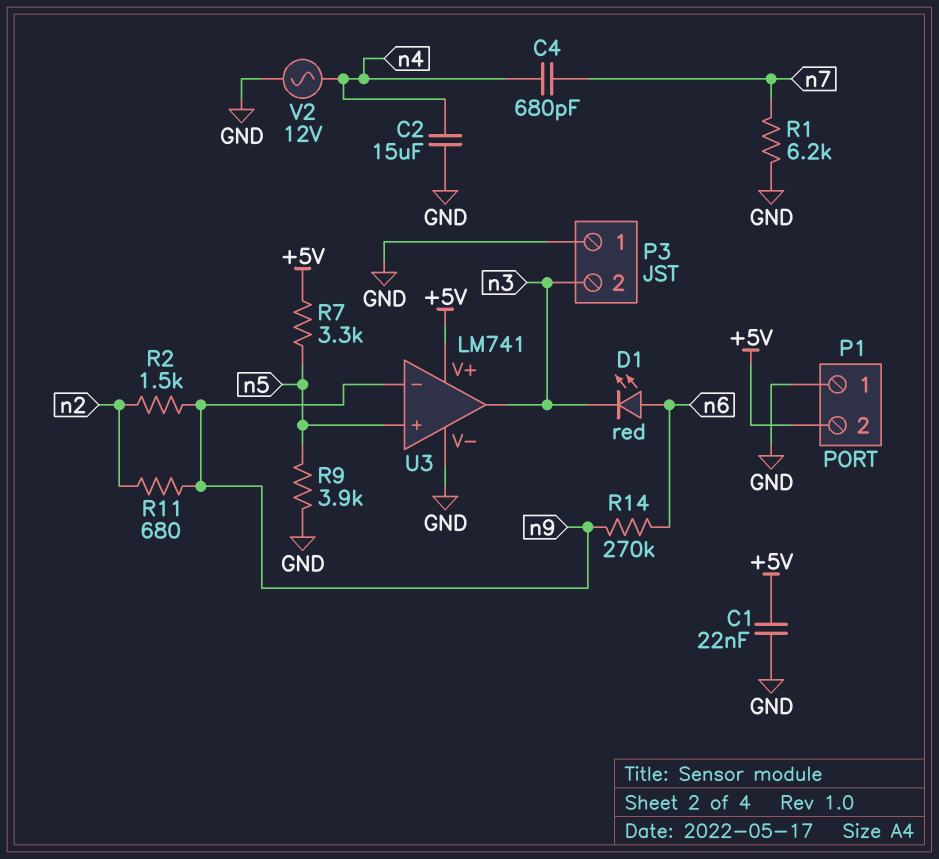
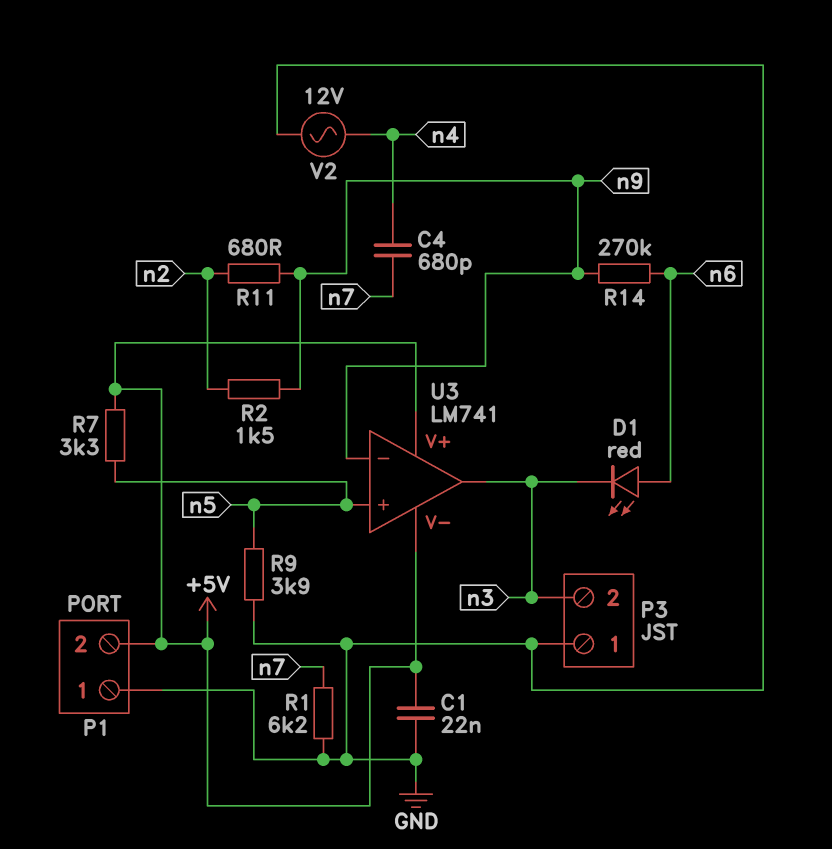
C2: 15uF (GND, n4) -> none
U3 pin V-: GND -> +5V

